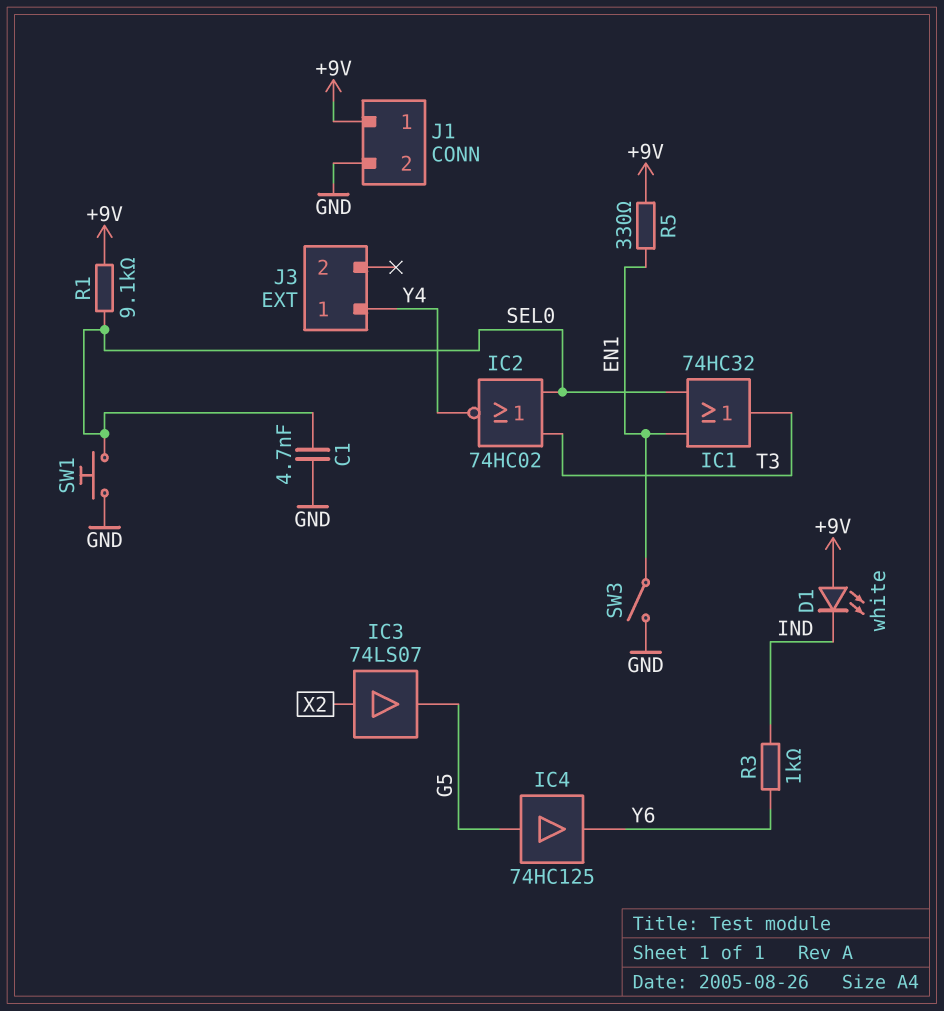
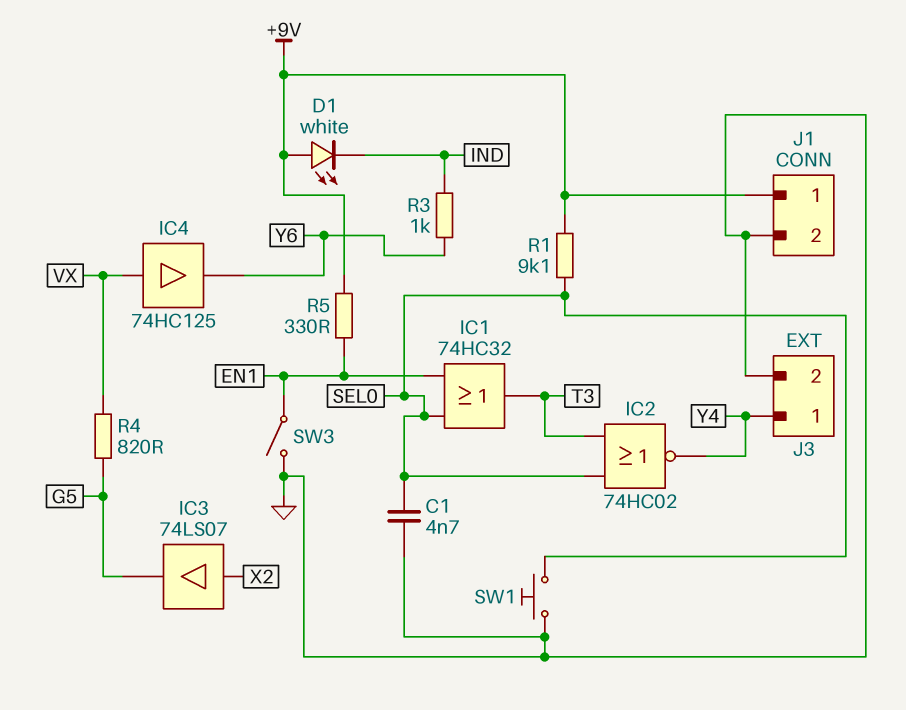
IC4: buffer 74HC125 (in G5, out Y6) -> buffer 74HC125 (in VX, out Y6)
J3 pin 2: none -> GND
R4: none -> 820 (G5, VX)

